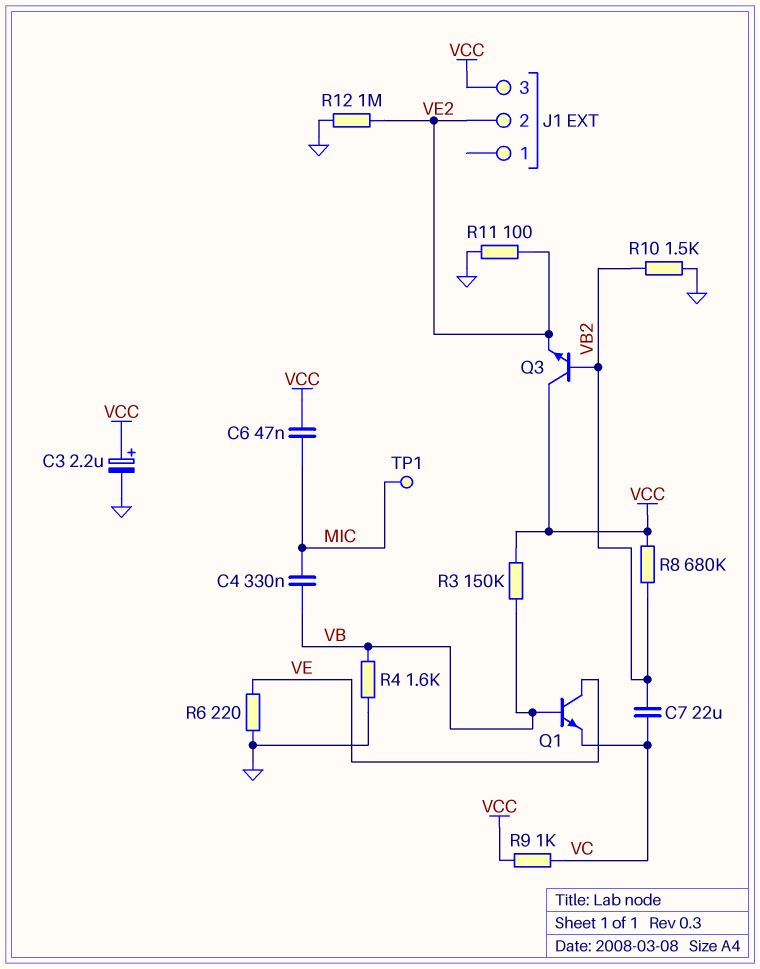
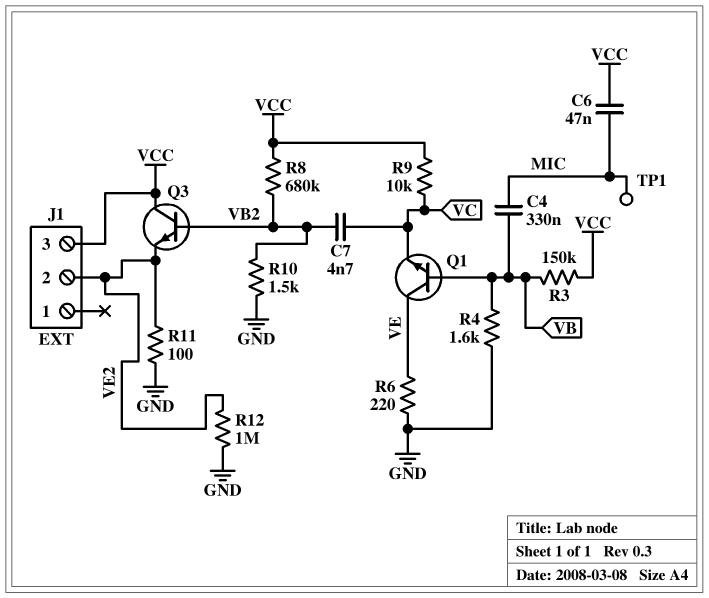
C3: 2.2uF (plus VCC, minus GND) -> none
C7: 22uF (VB2, VC) -> 4.7nF (VB2, VC)
R9: 1k (VC, VCC) -> 10k (VC, VCC)

